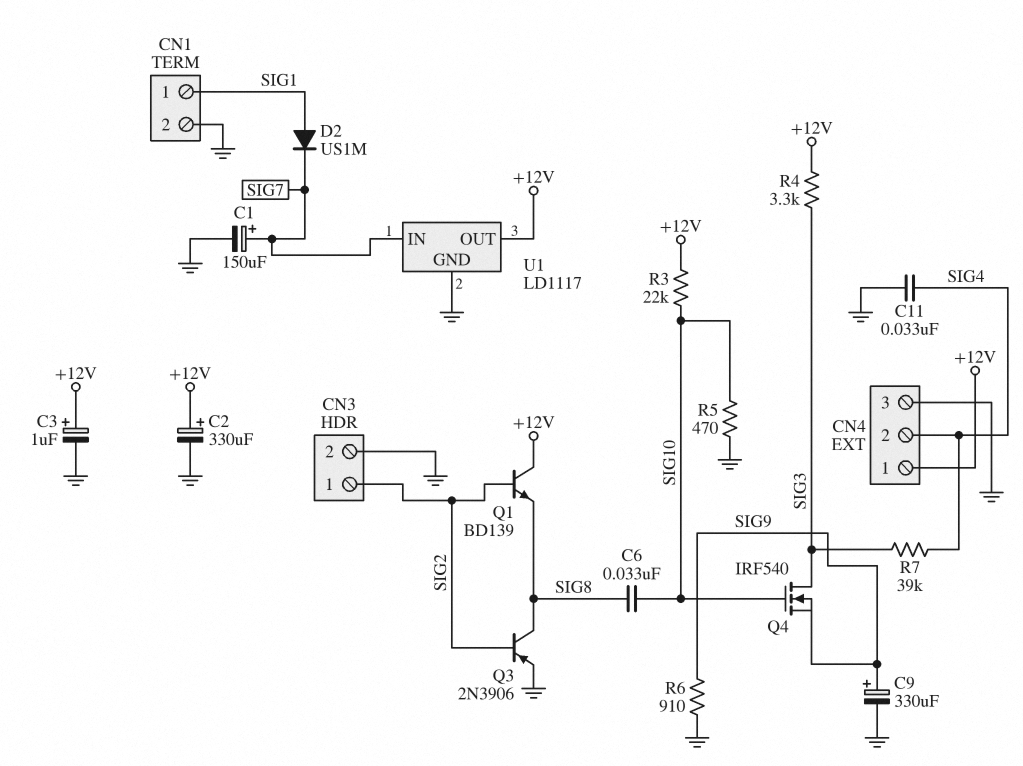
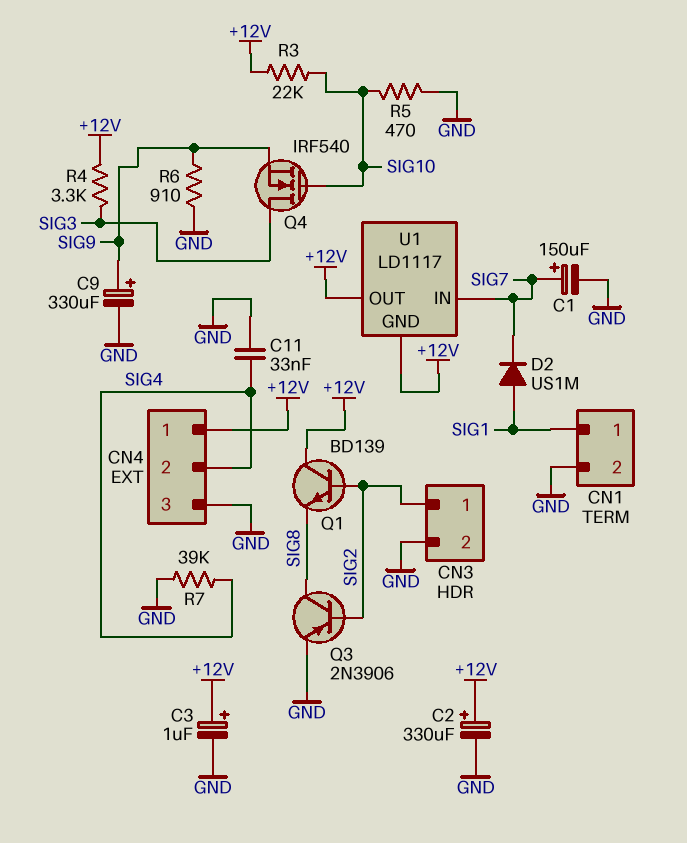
C6: 33nF (SIG8, SIG10) -> none
R7: 39k (SIG3, SIG4) -> 39k (GND, SIG4)
U1 pin GND: GND -> +12V

